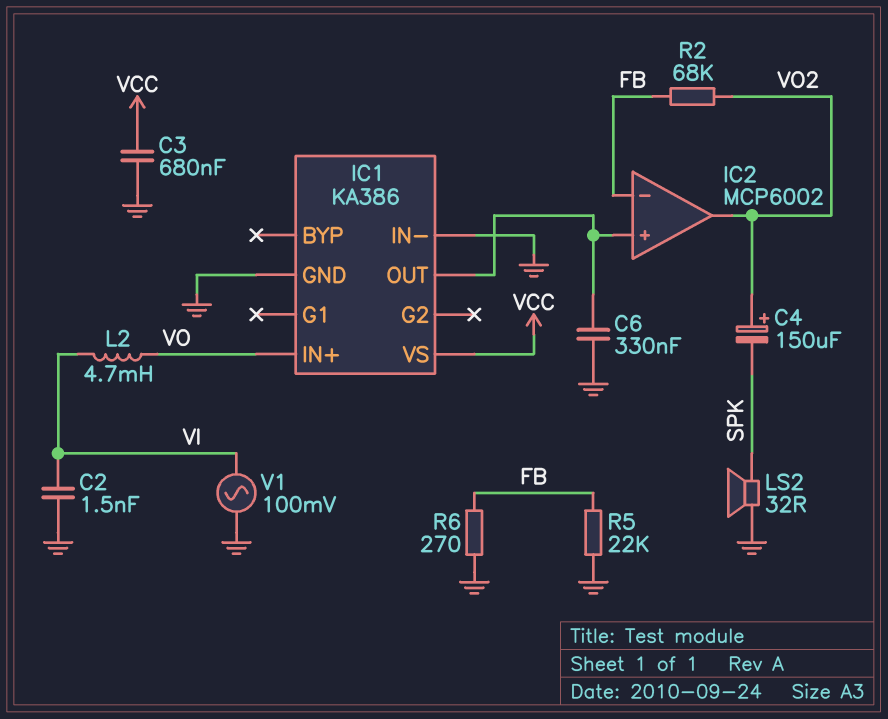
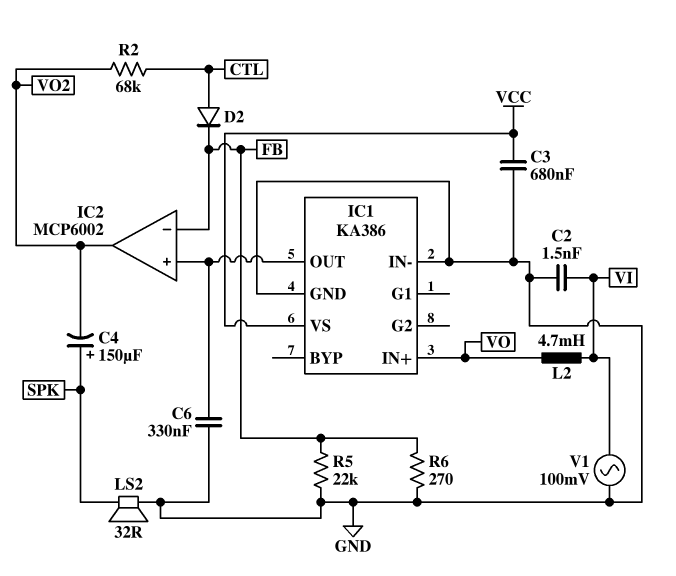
C4: 150uF (plus VO2, minus SPK) -> 150uF (plus SPK, minus VO2)
D2: none -> diode (A CTL, K FB)
R2: 68k (FB, VO2) -> 68k (CTL, VO2)

